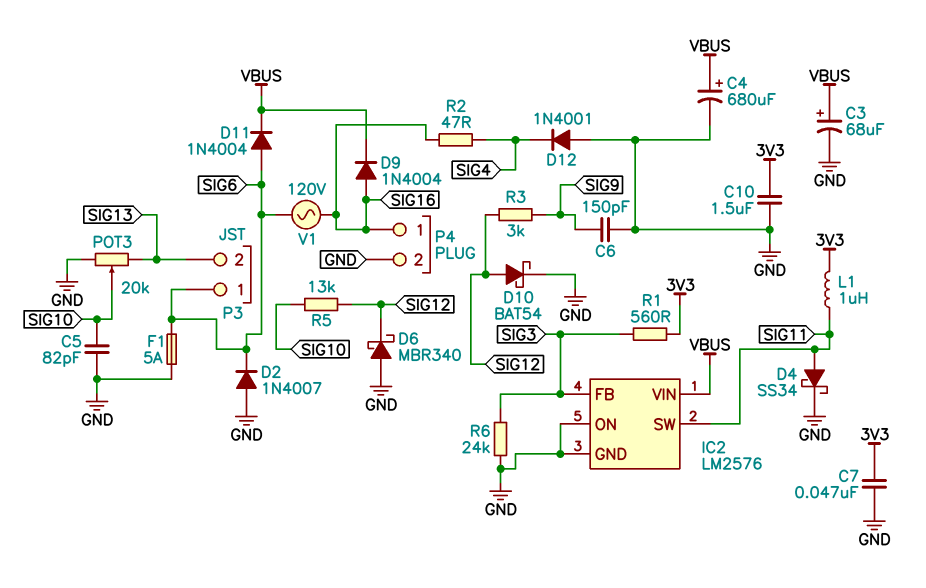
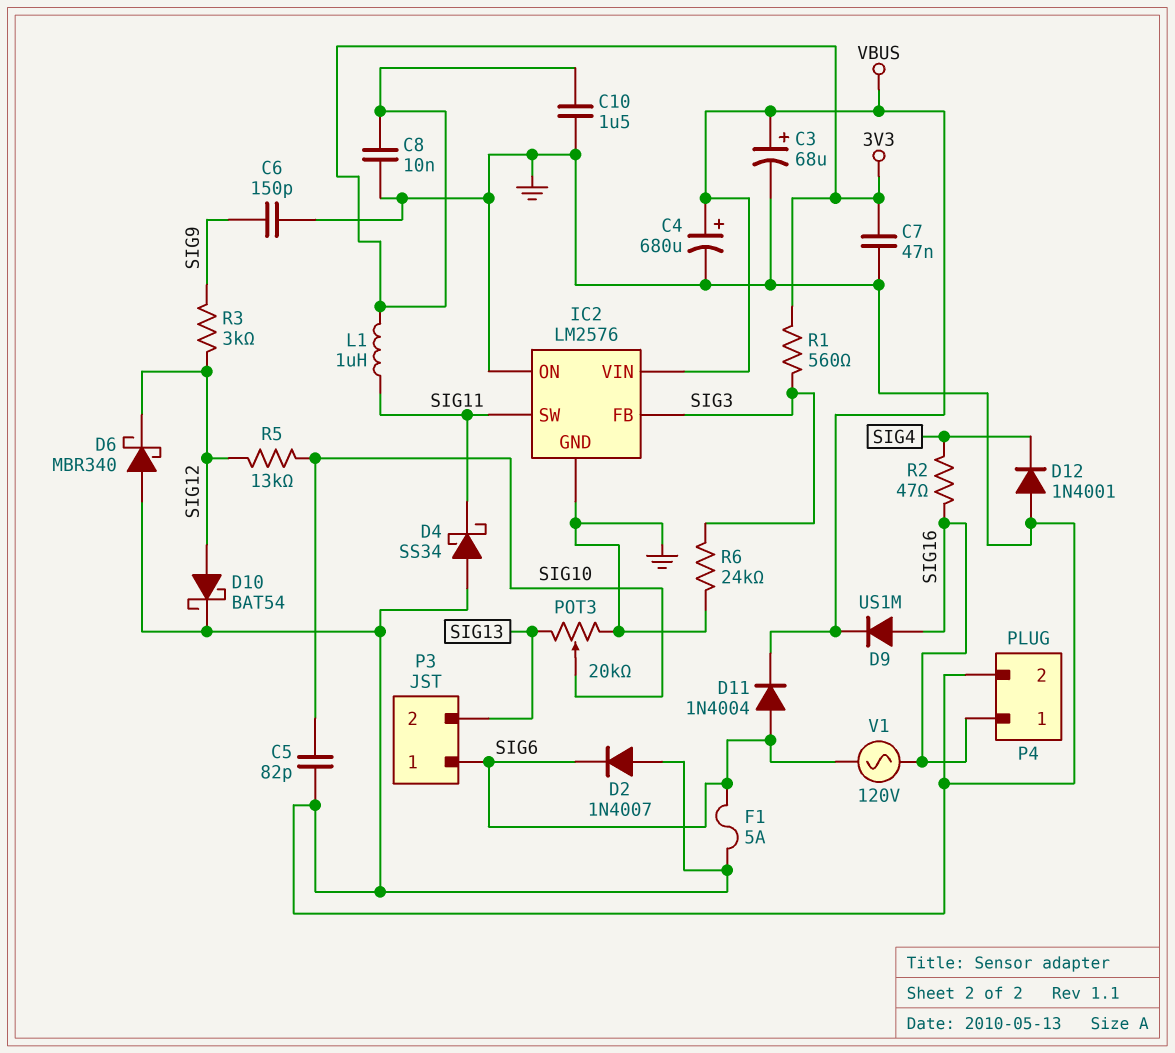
C8: none -> 10nF (3V3, GND)
D4: schottky SS34 (A SIG11, K GND) -> schottky SS34 (A GND, K SIG11)
D9: diode 1N4004 (A SIG16, K VBUS) -> diode US1M (A SIG16, K VBUS)

